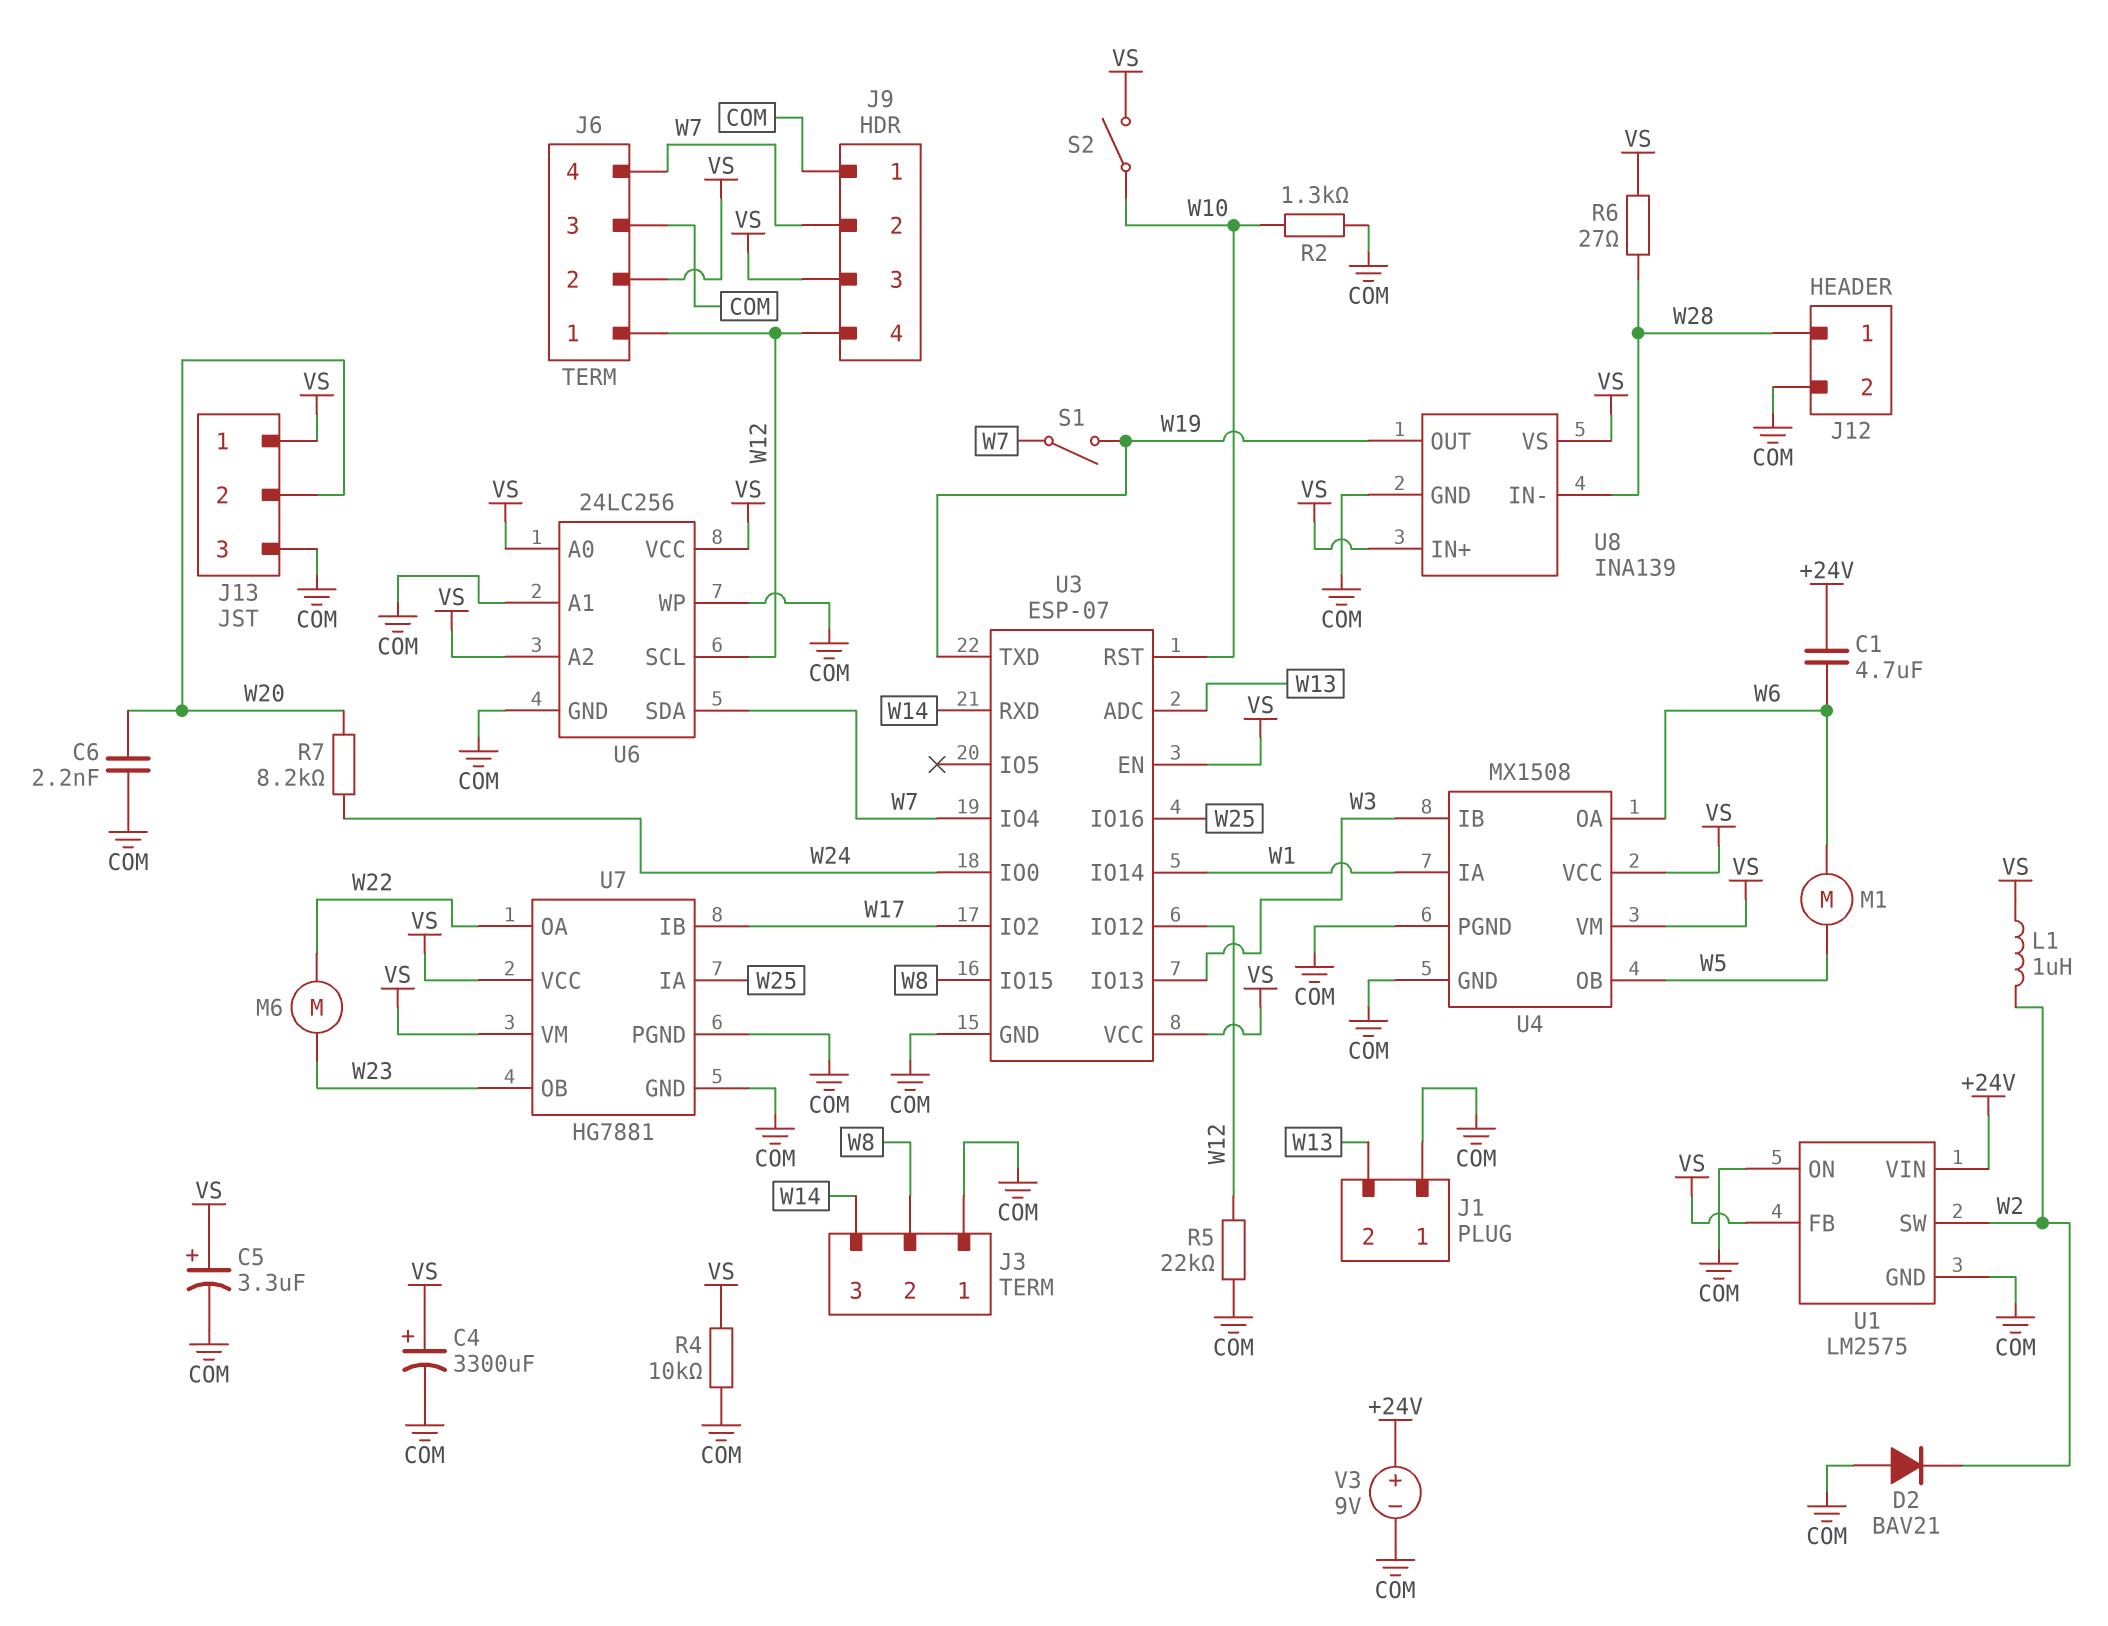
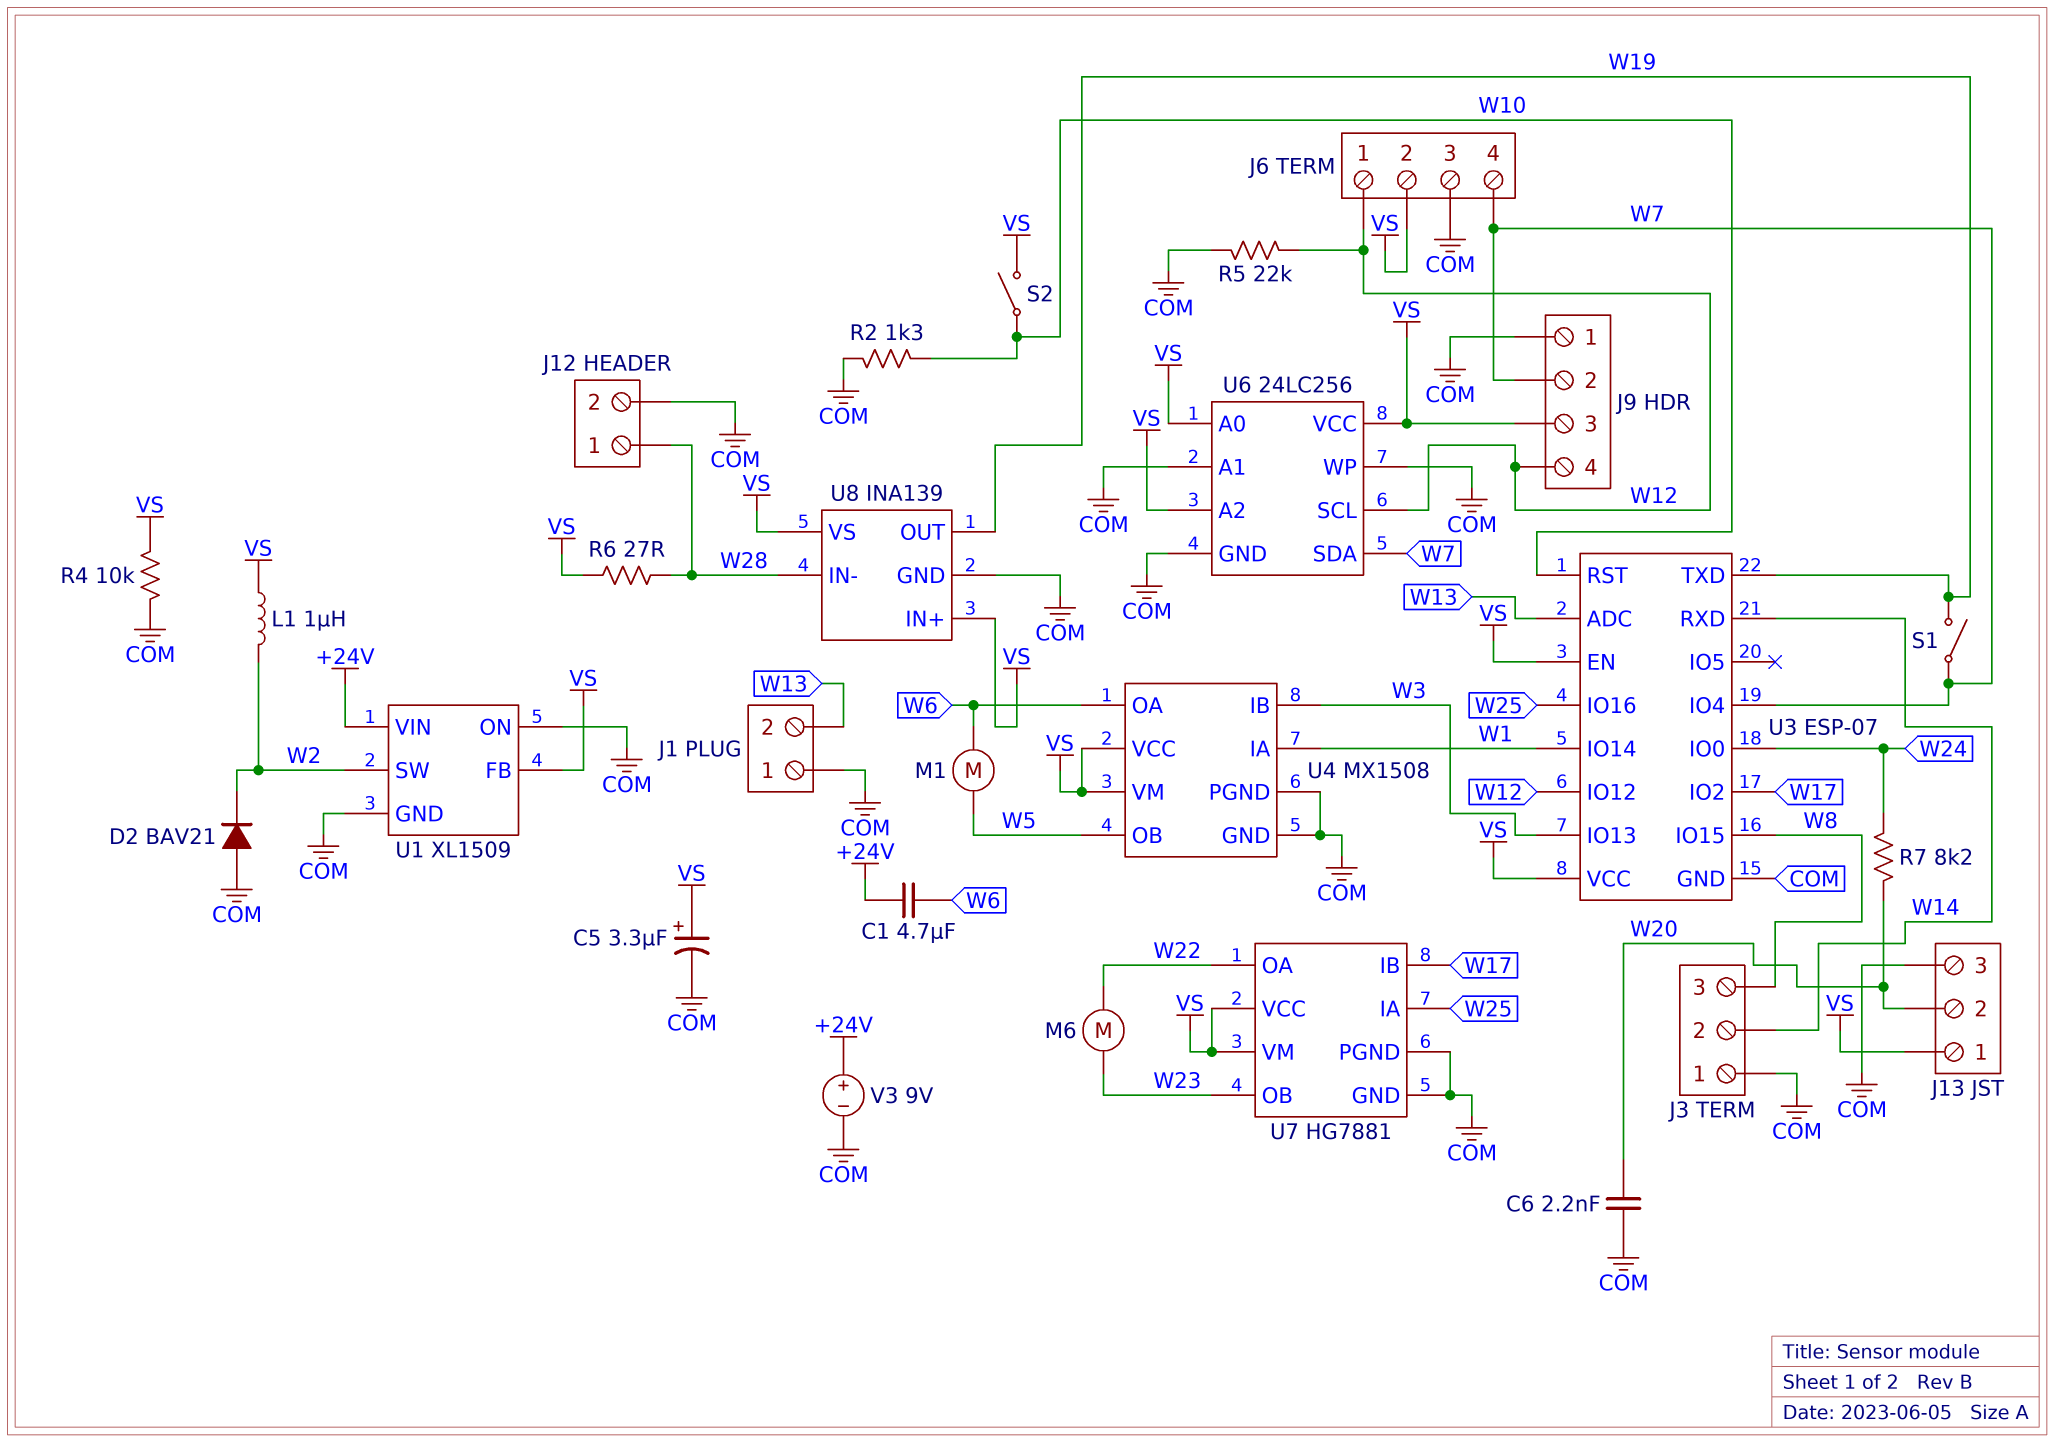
C4: 3300uF (plus VS, minus COM) -> none
J3 pin 2: W8 -> W14
J3 pin 3: W14 -> W8
U1: LM2575 -> XL1509

